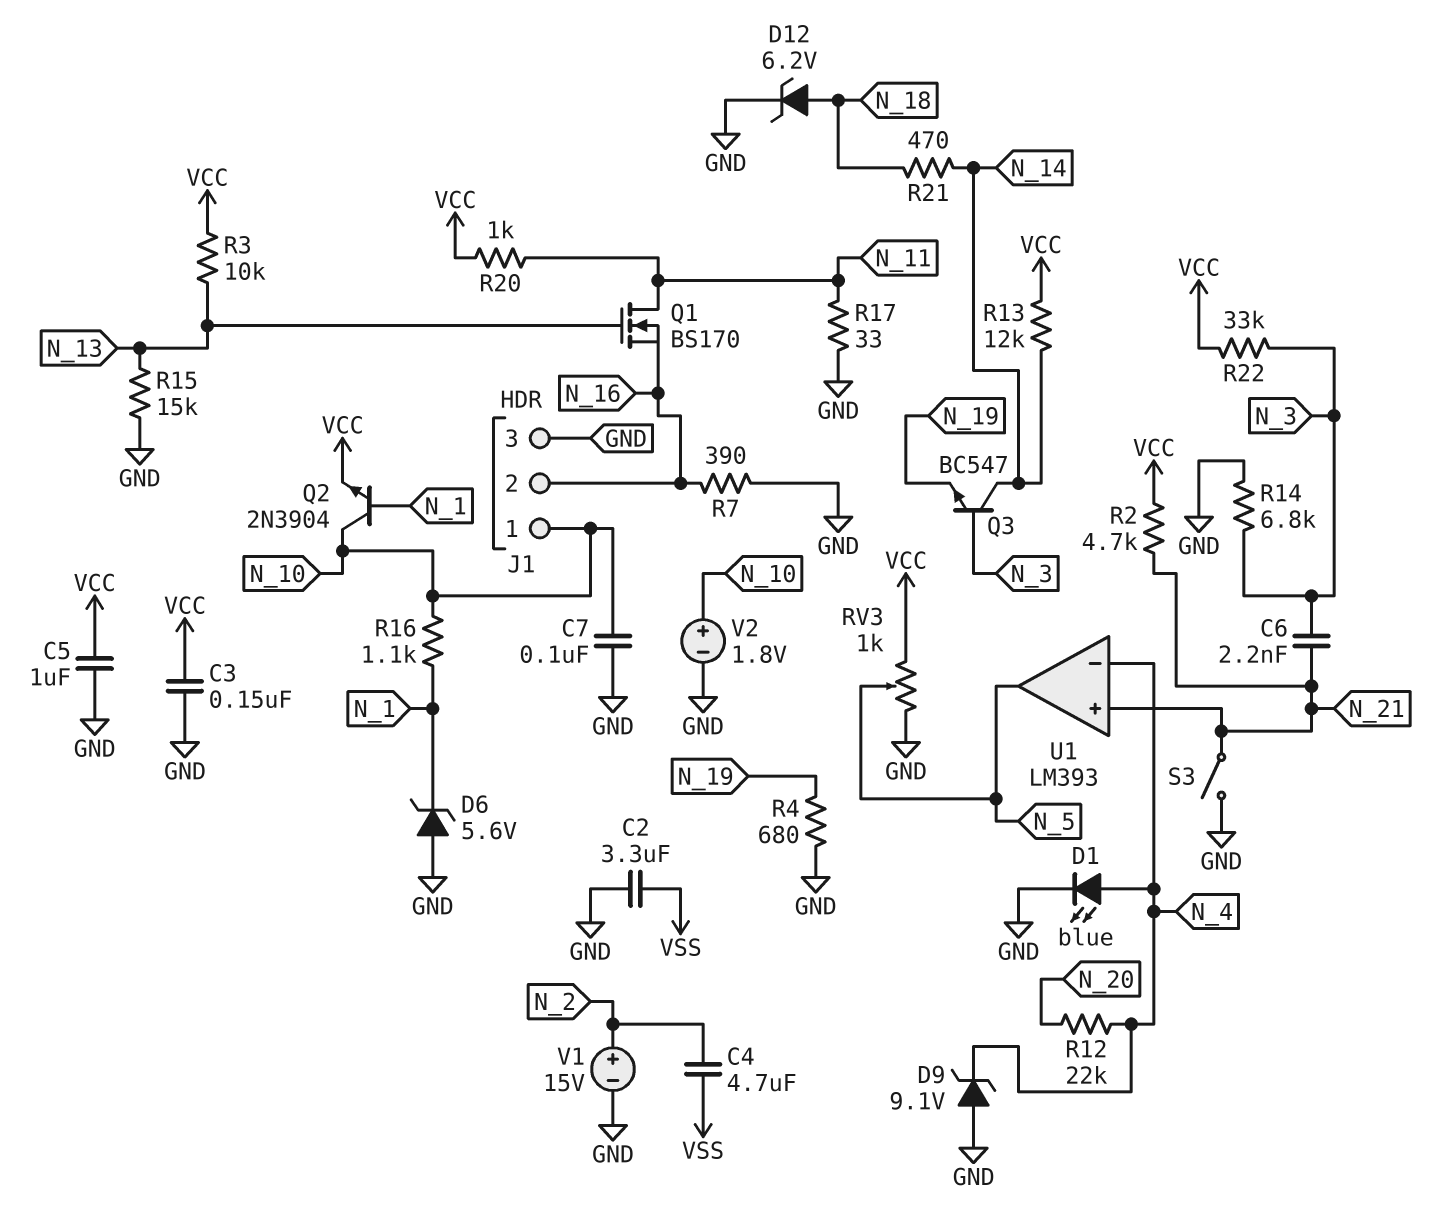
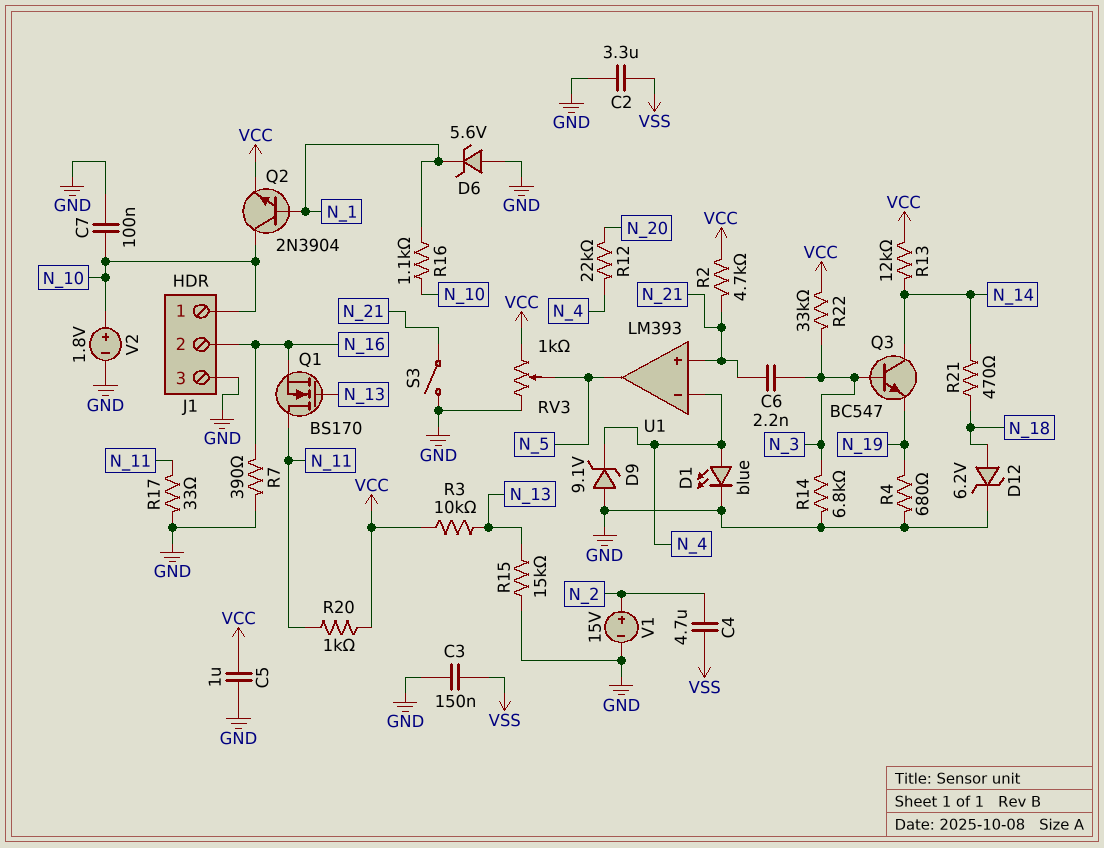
C3: 150nF (GND, VCC) -> 150nF (GND, VSS)

